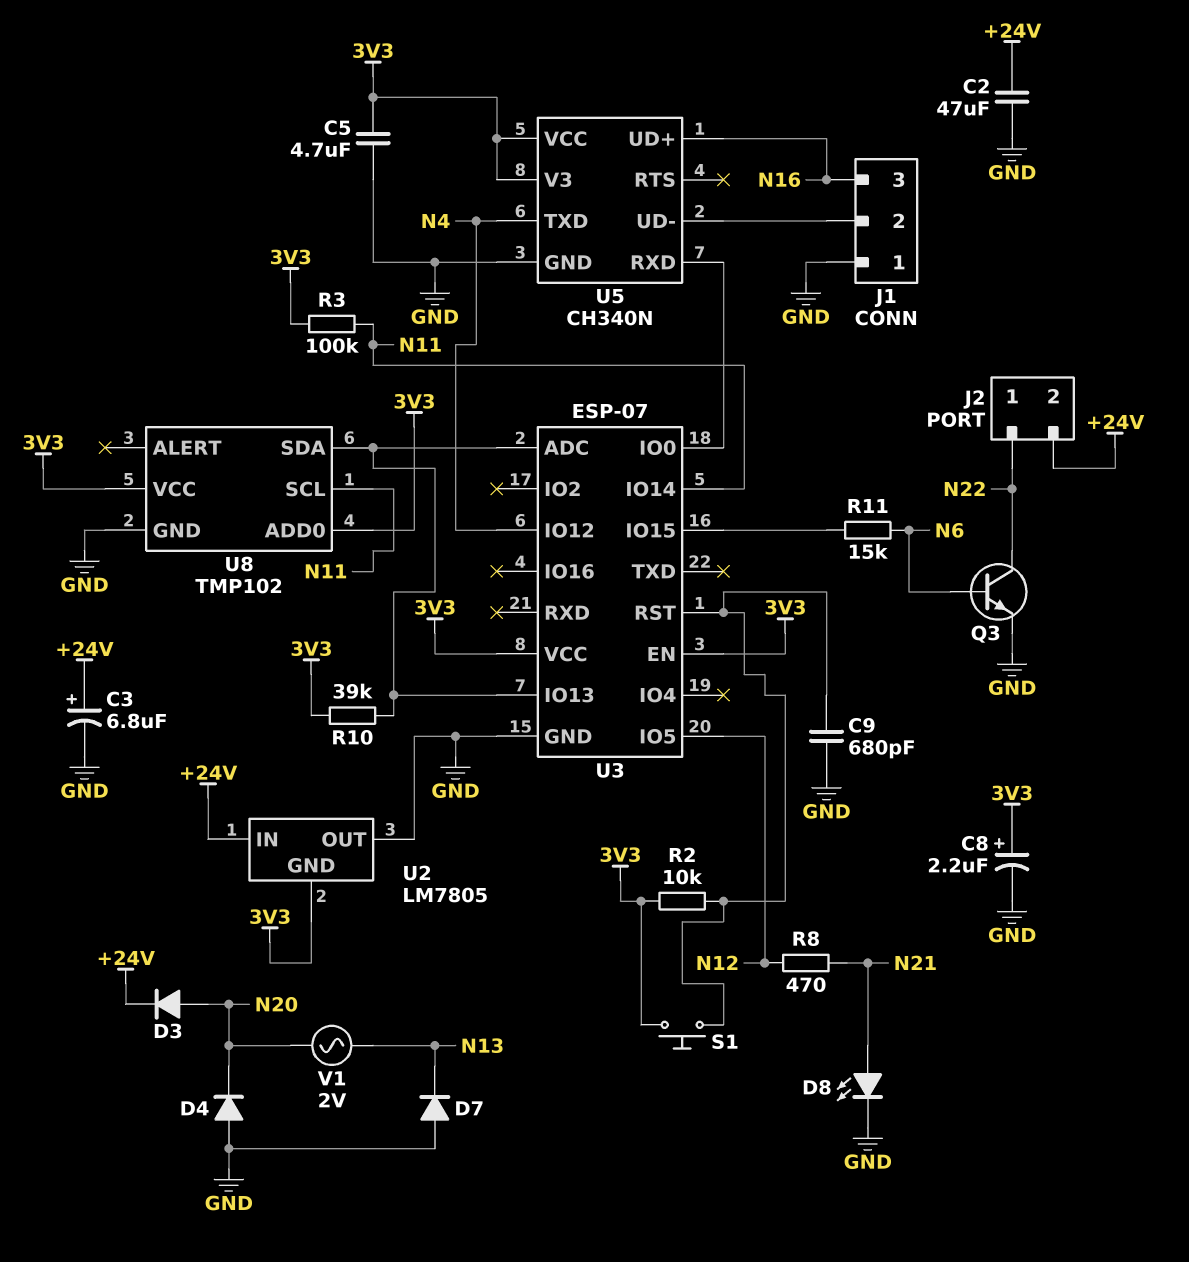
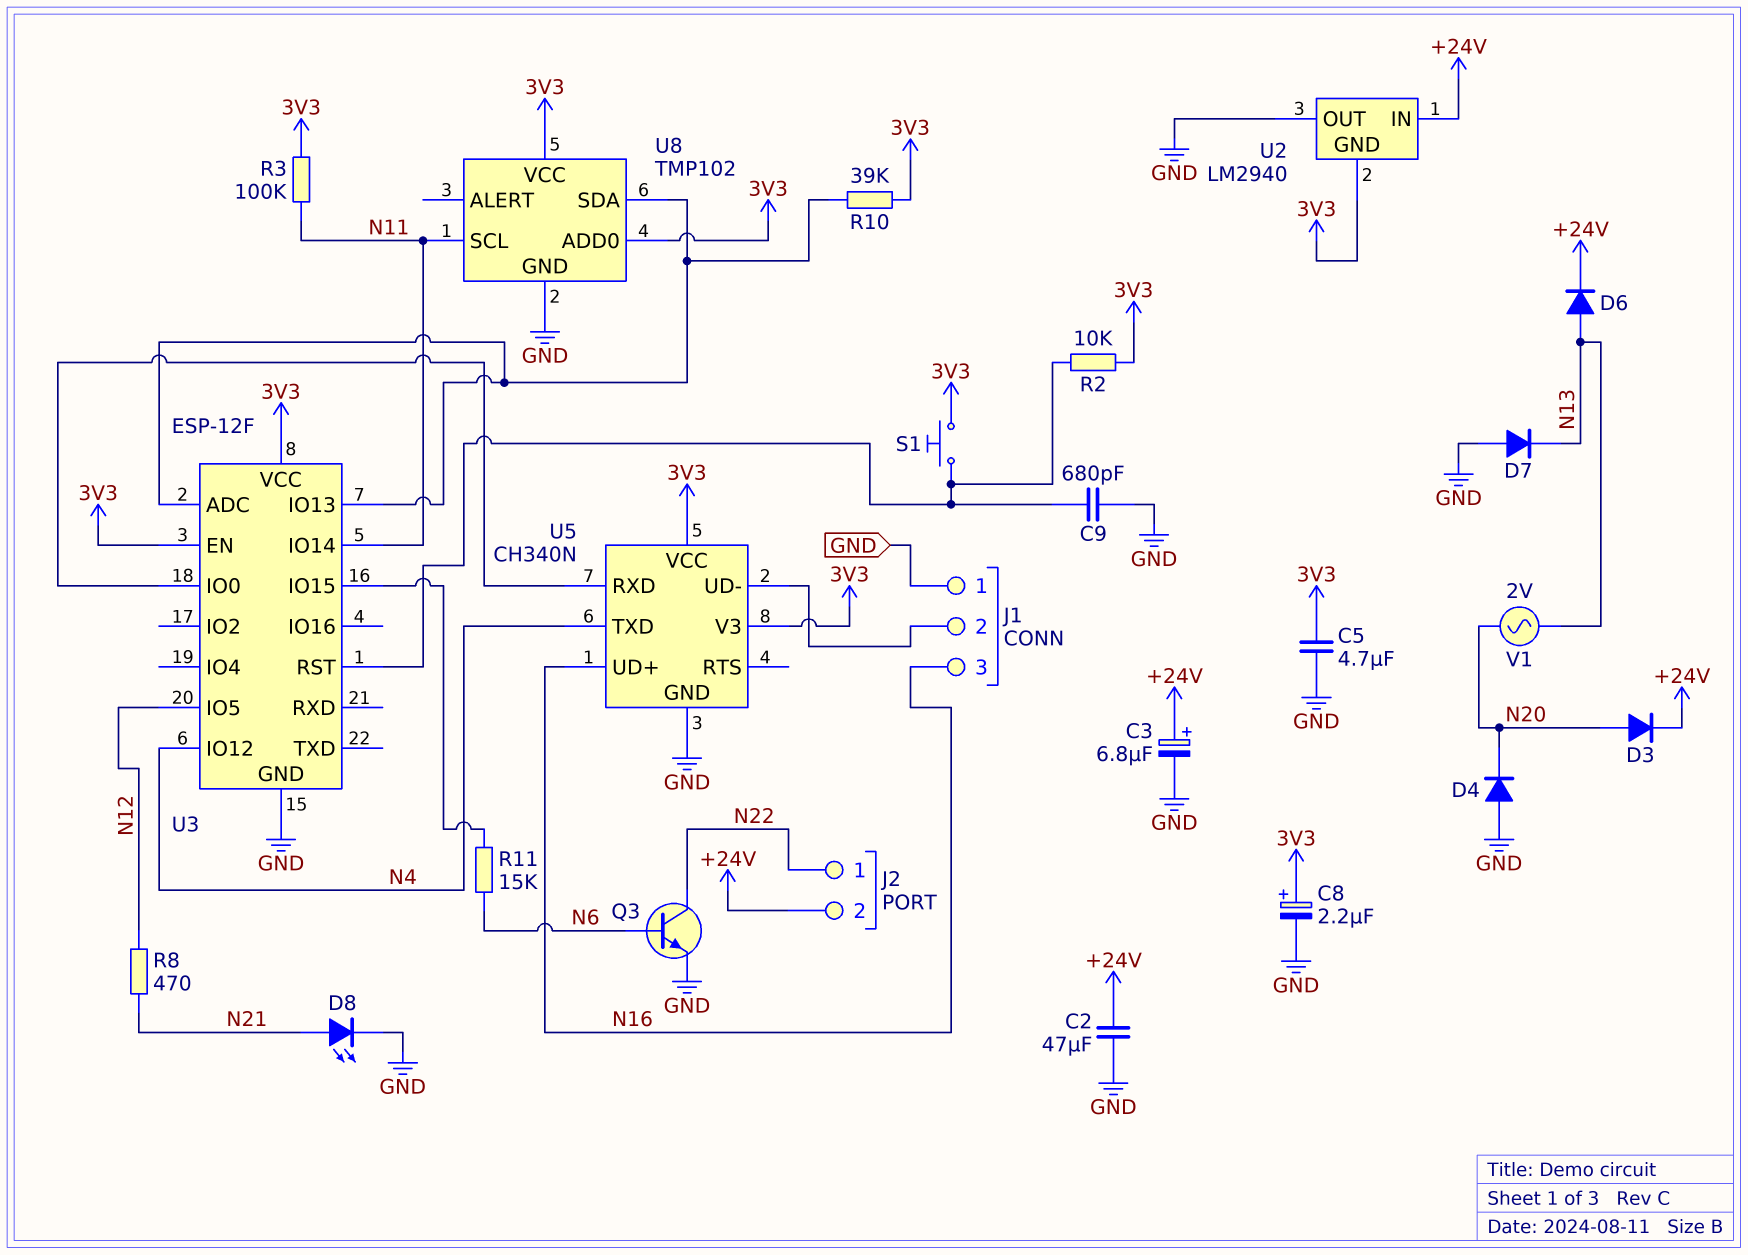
D6: none -> diode (A N13, K +24V)
U2: LM7805 -> LM2940
U3: ESP-07 -> ESP-12F

